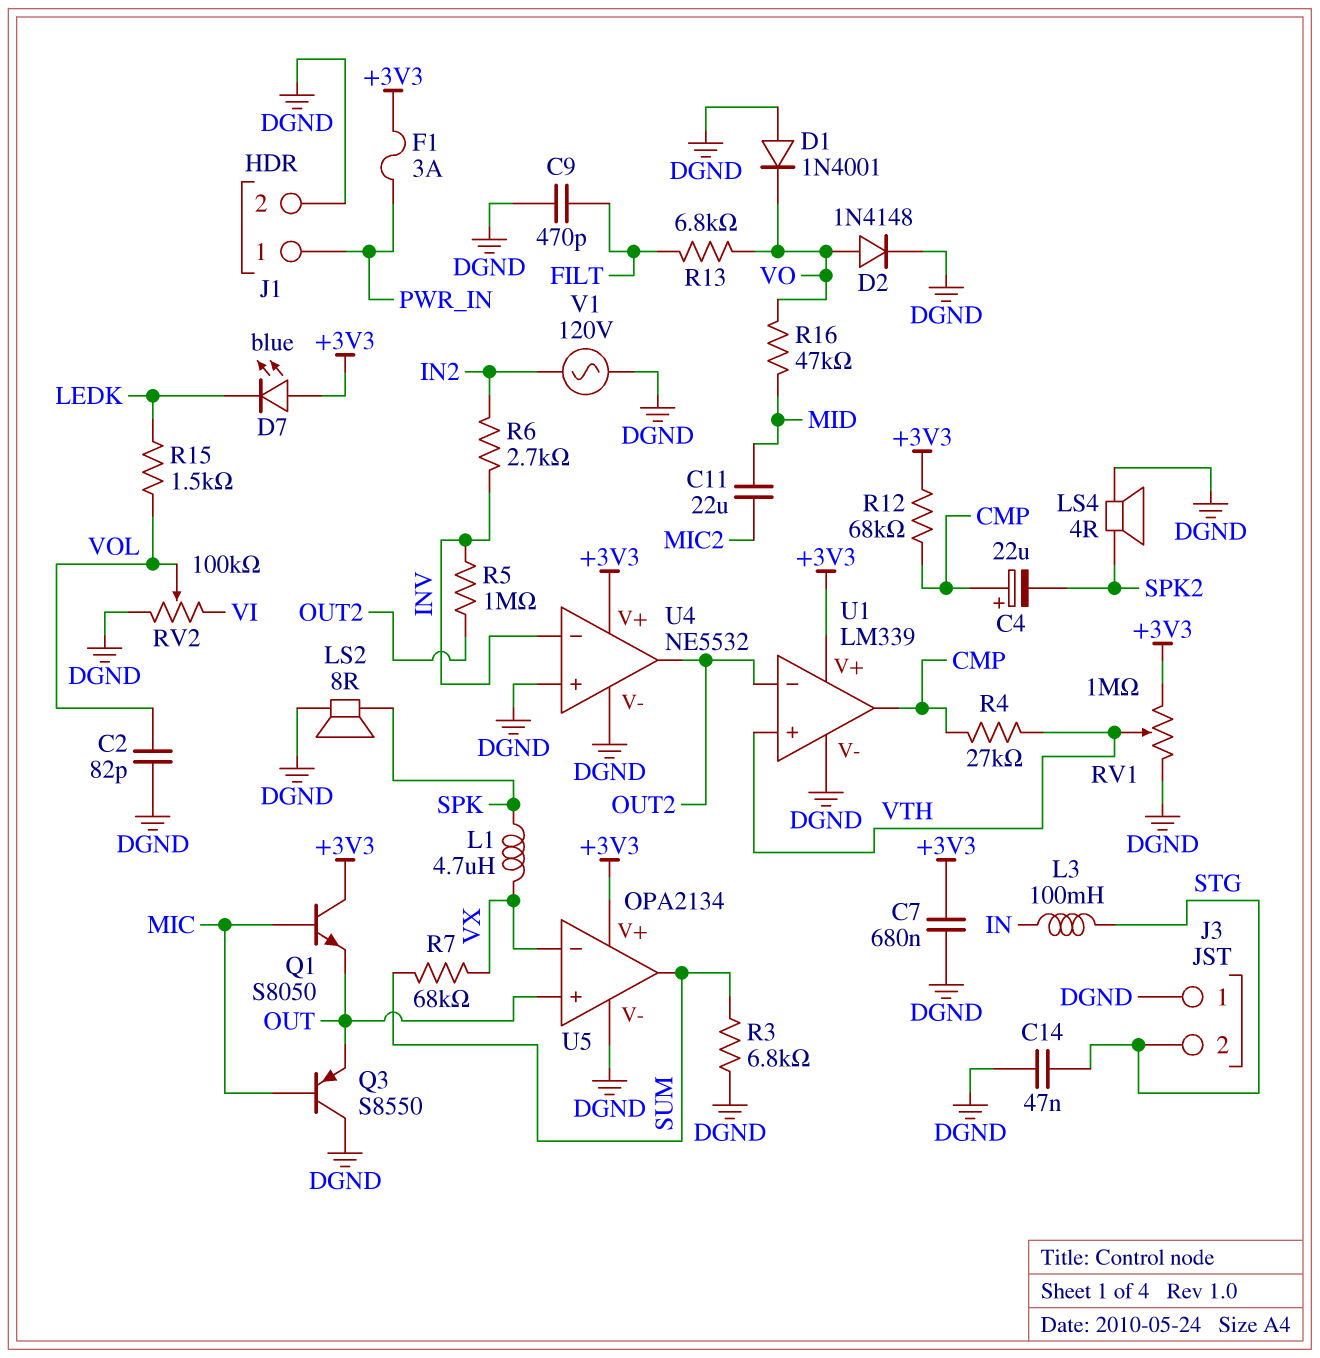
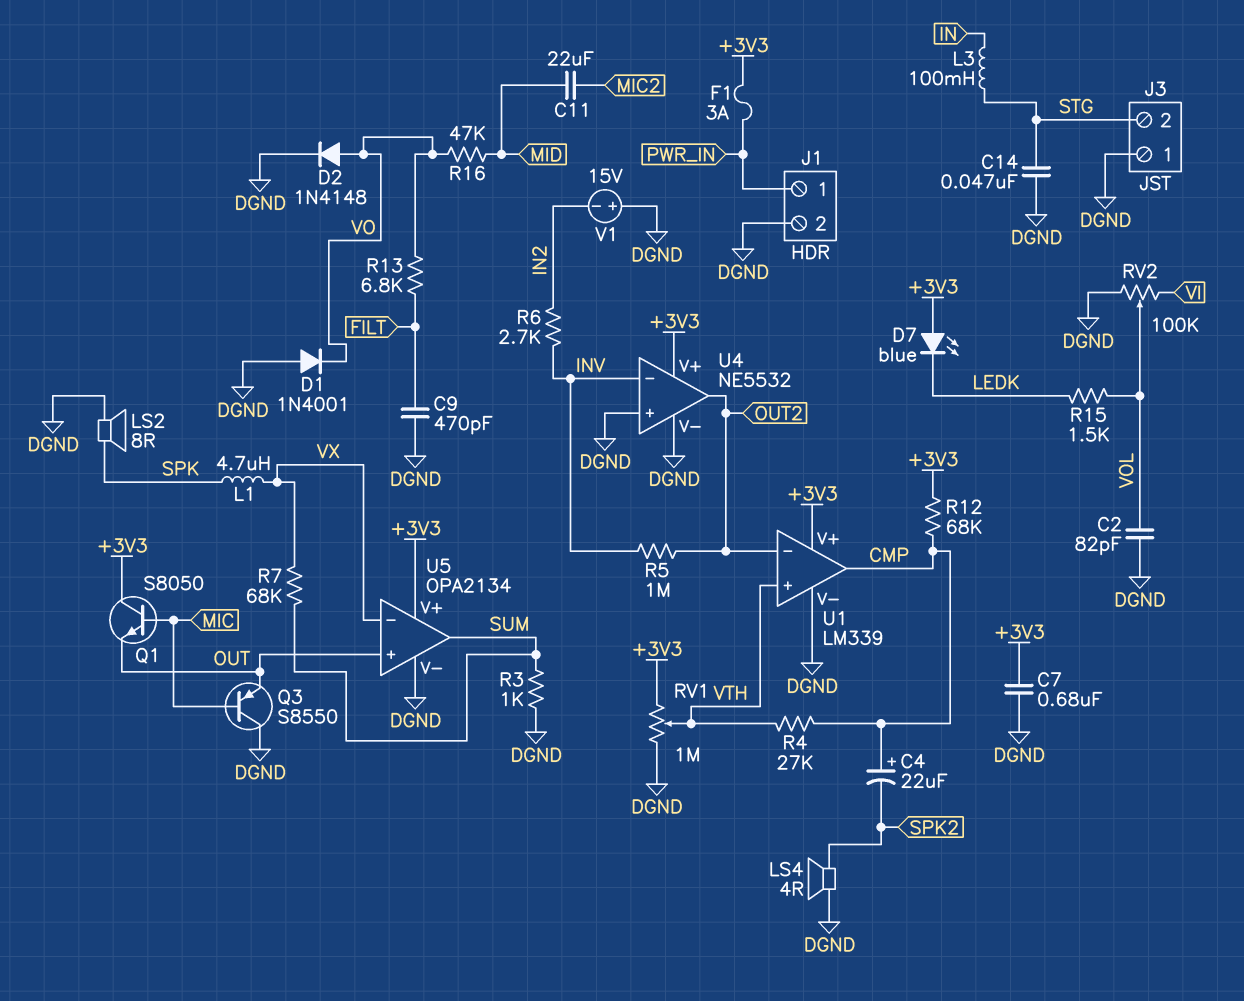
R3: 6.8k (DGND, SUM) -> 1k (DGND, SUM)
V1: AC 120V (DGND, IN2) -> 15V (plus DGND, minus IN2)

